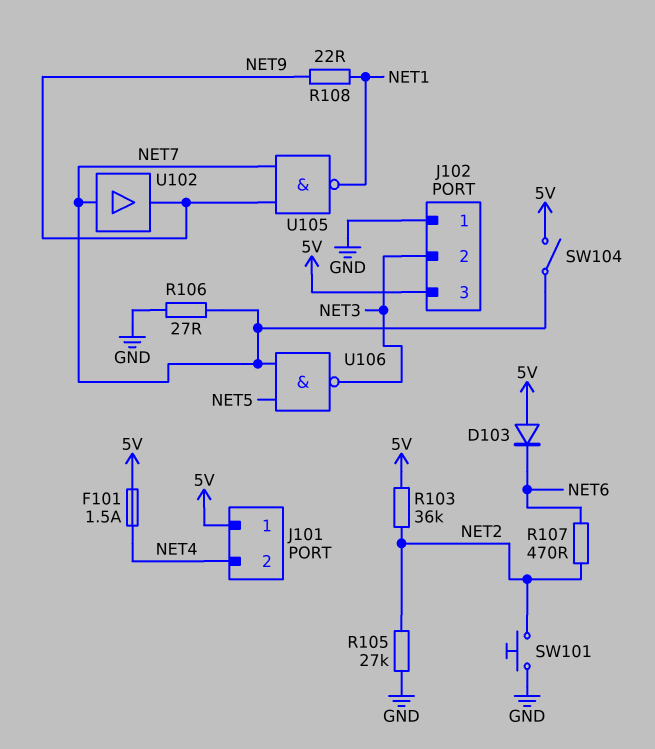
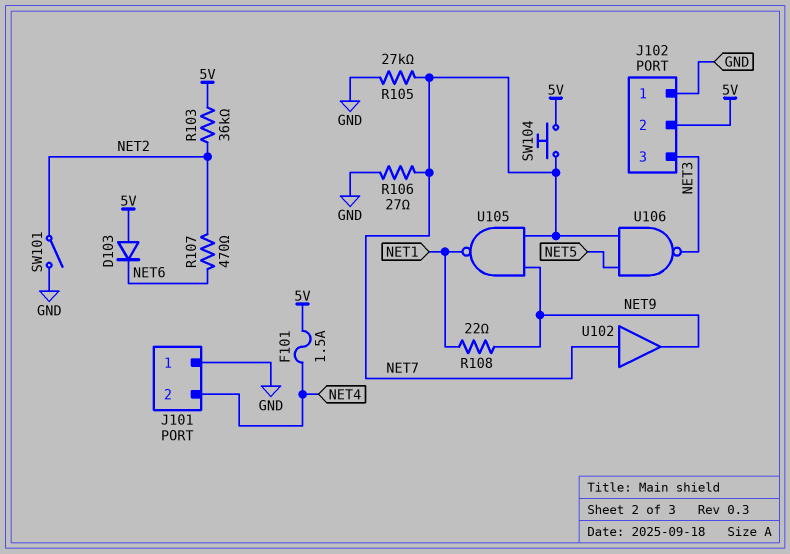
J101 pin 1: 5V -> GND
J102 pin 2: NET3 -> 5V
J102 pin 3: 5V -> NET3
R105: 27k (GND, NET2) -> 27k (GND, NET7)
SW101: button (GND, NET2) -> switch (GND, NET2)
SW104: switch (5V, NET7) -> button (5V, NET7)

